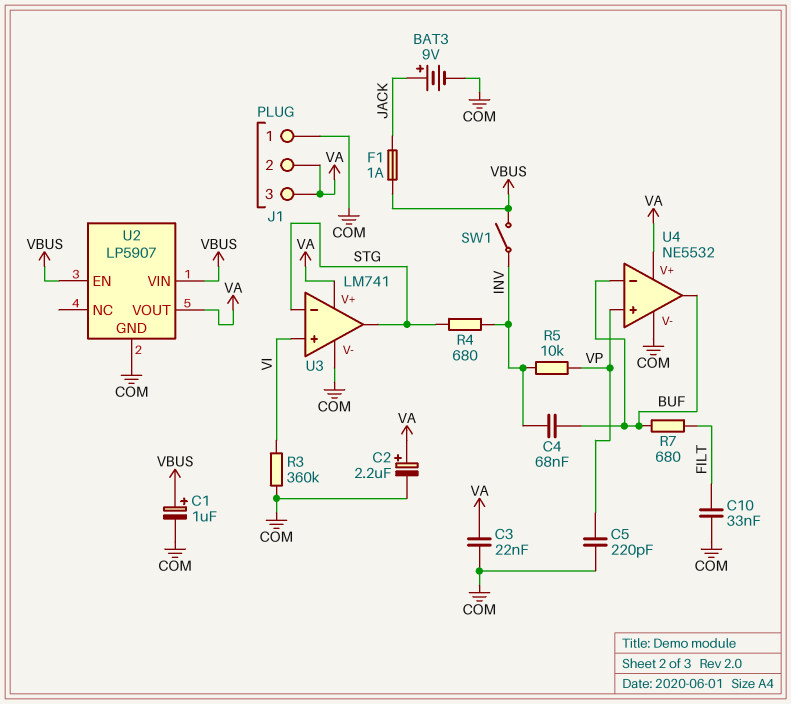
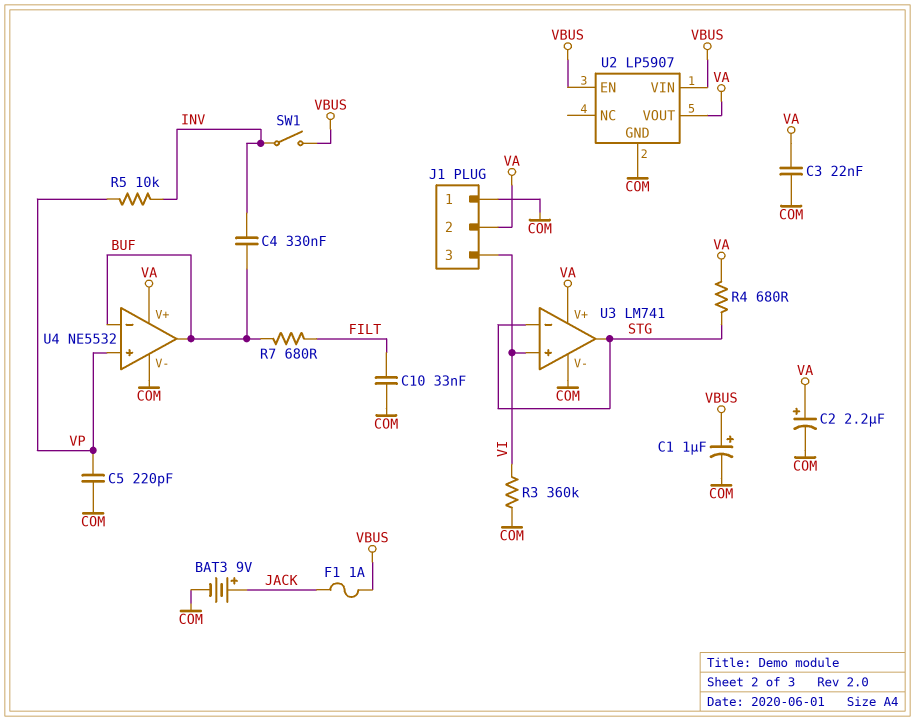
C4: 68nF (BUF, INV) -> 330nF (BUF, INV)
J1 pin 3: VA -> VI
R4: 680 (INV, STG) -> 680 (STG, VA)

